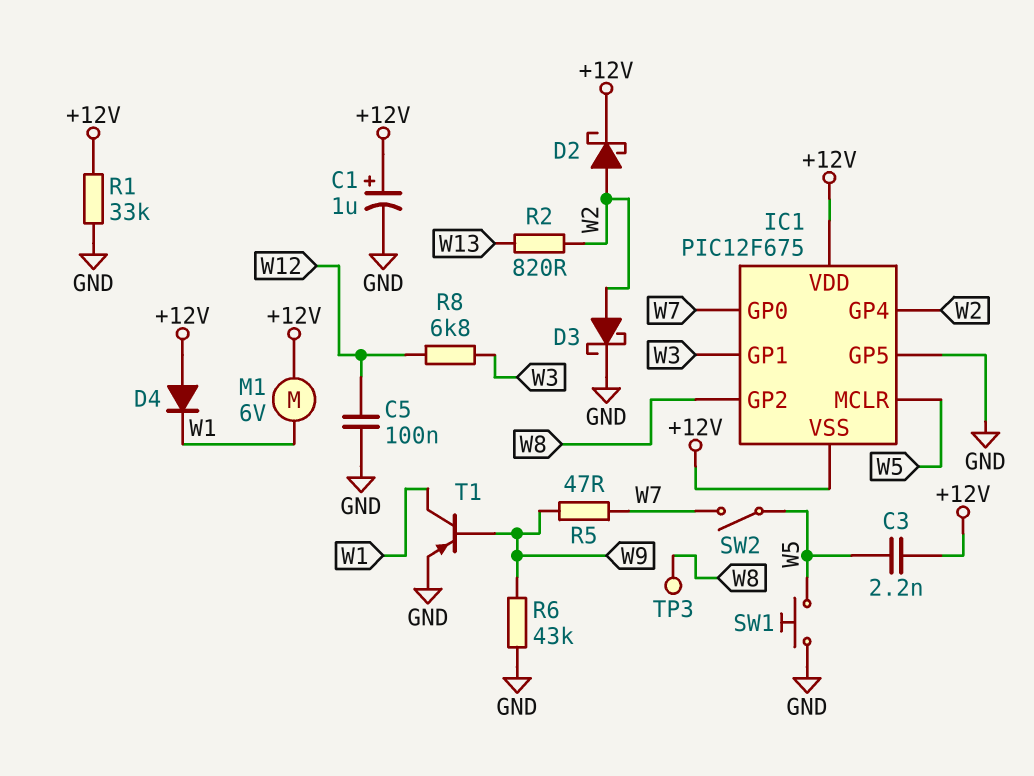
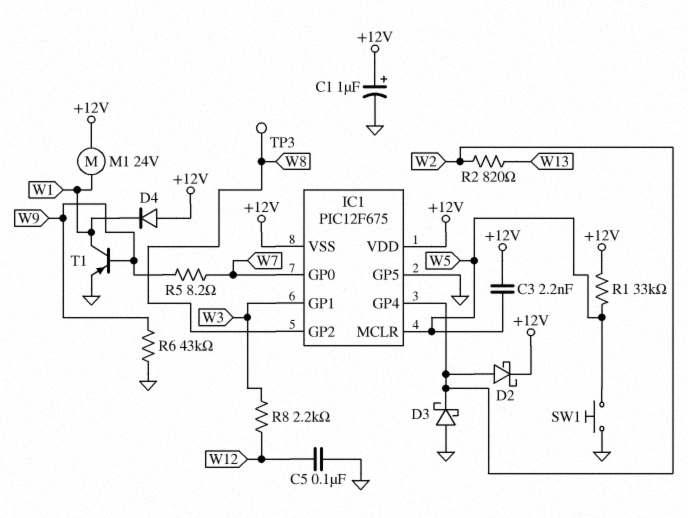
D3: schottky (A W2, K GND) -> schottky (A GND, K W2)
M1: motor 6V (+12V, W1) -> motor 24V (+12V, W1)
R1: 33k (+12V, GND) -> 33k (+12V, W5)
R5: 47 (W7, W9) -> 8.2 (W7, W9)
R8: 6.8k (W3, W12) -> 2.2k (W3, W12)
SW2: switch (W5, W7) -> none

